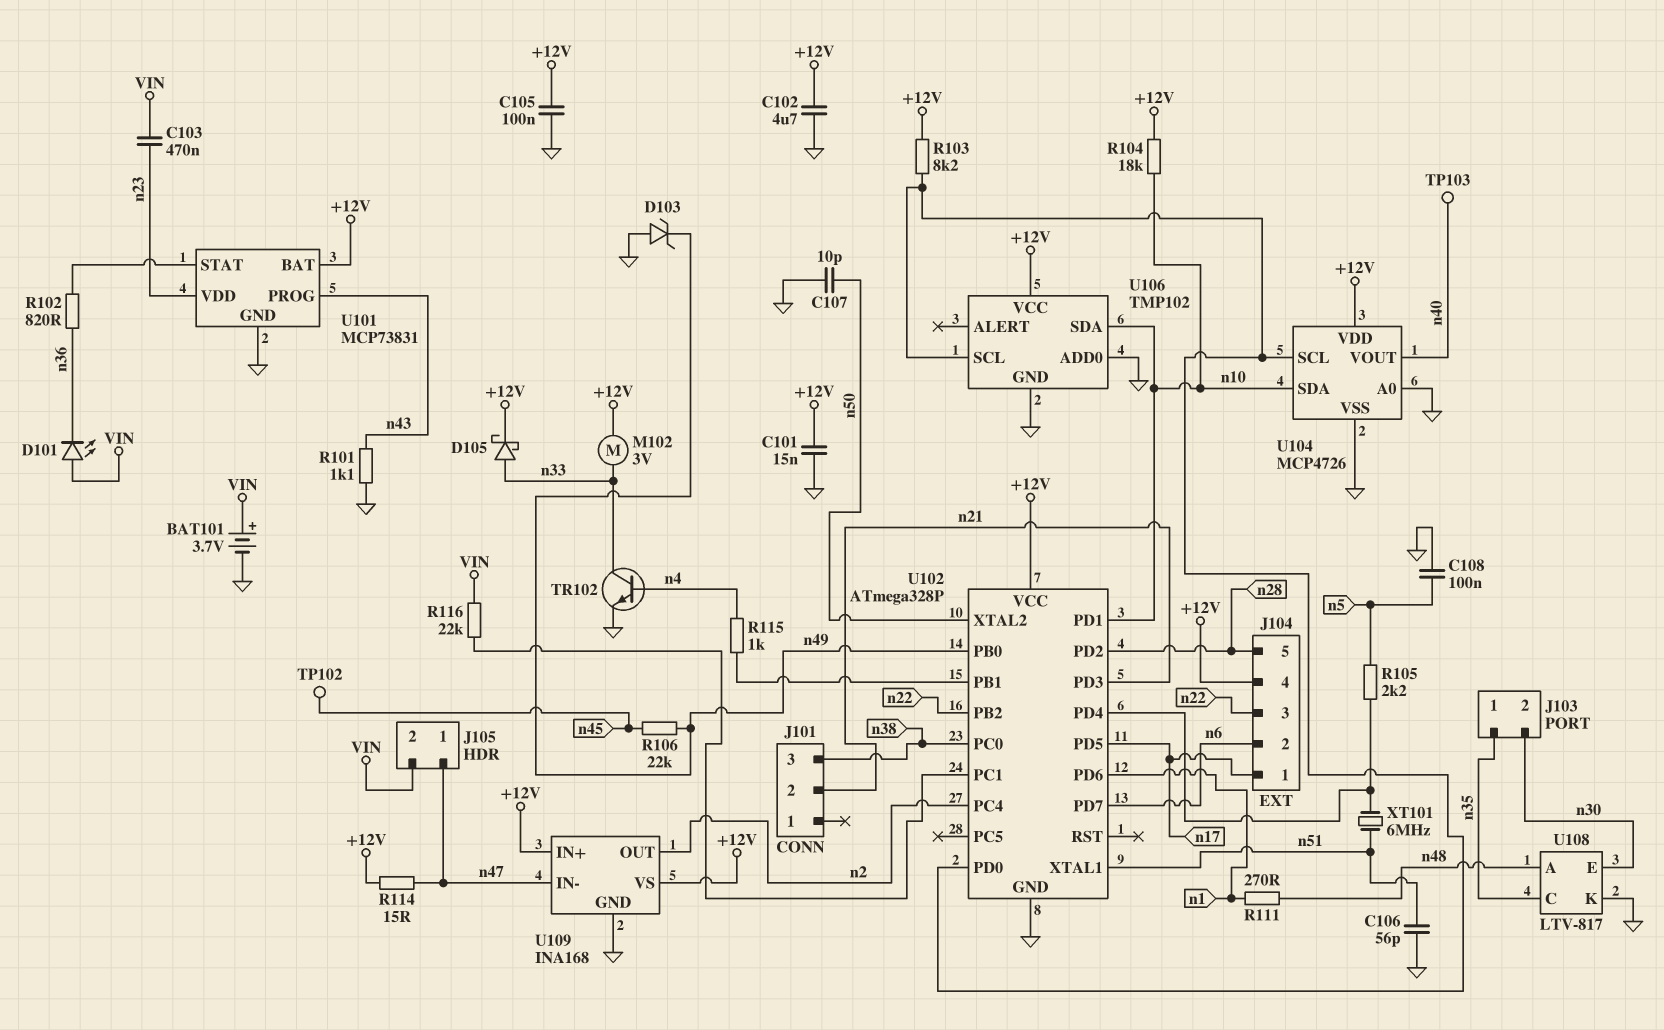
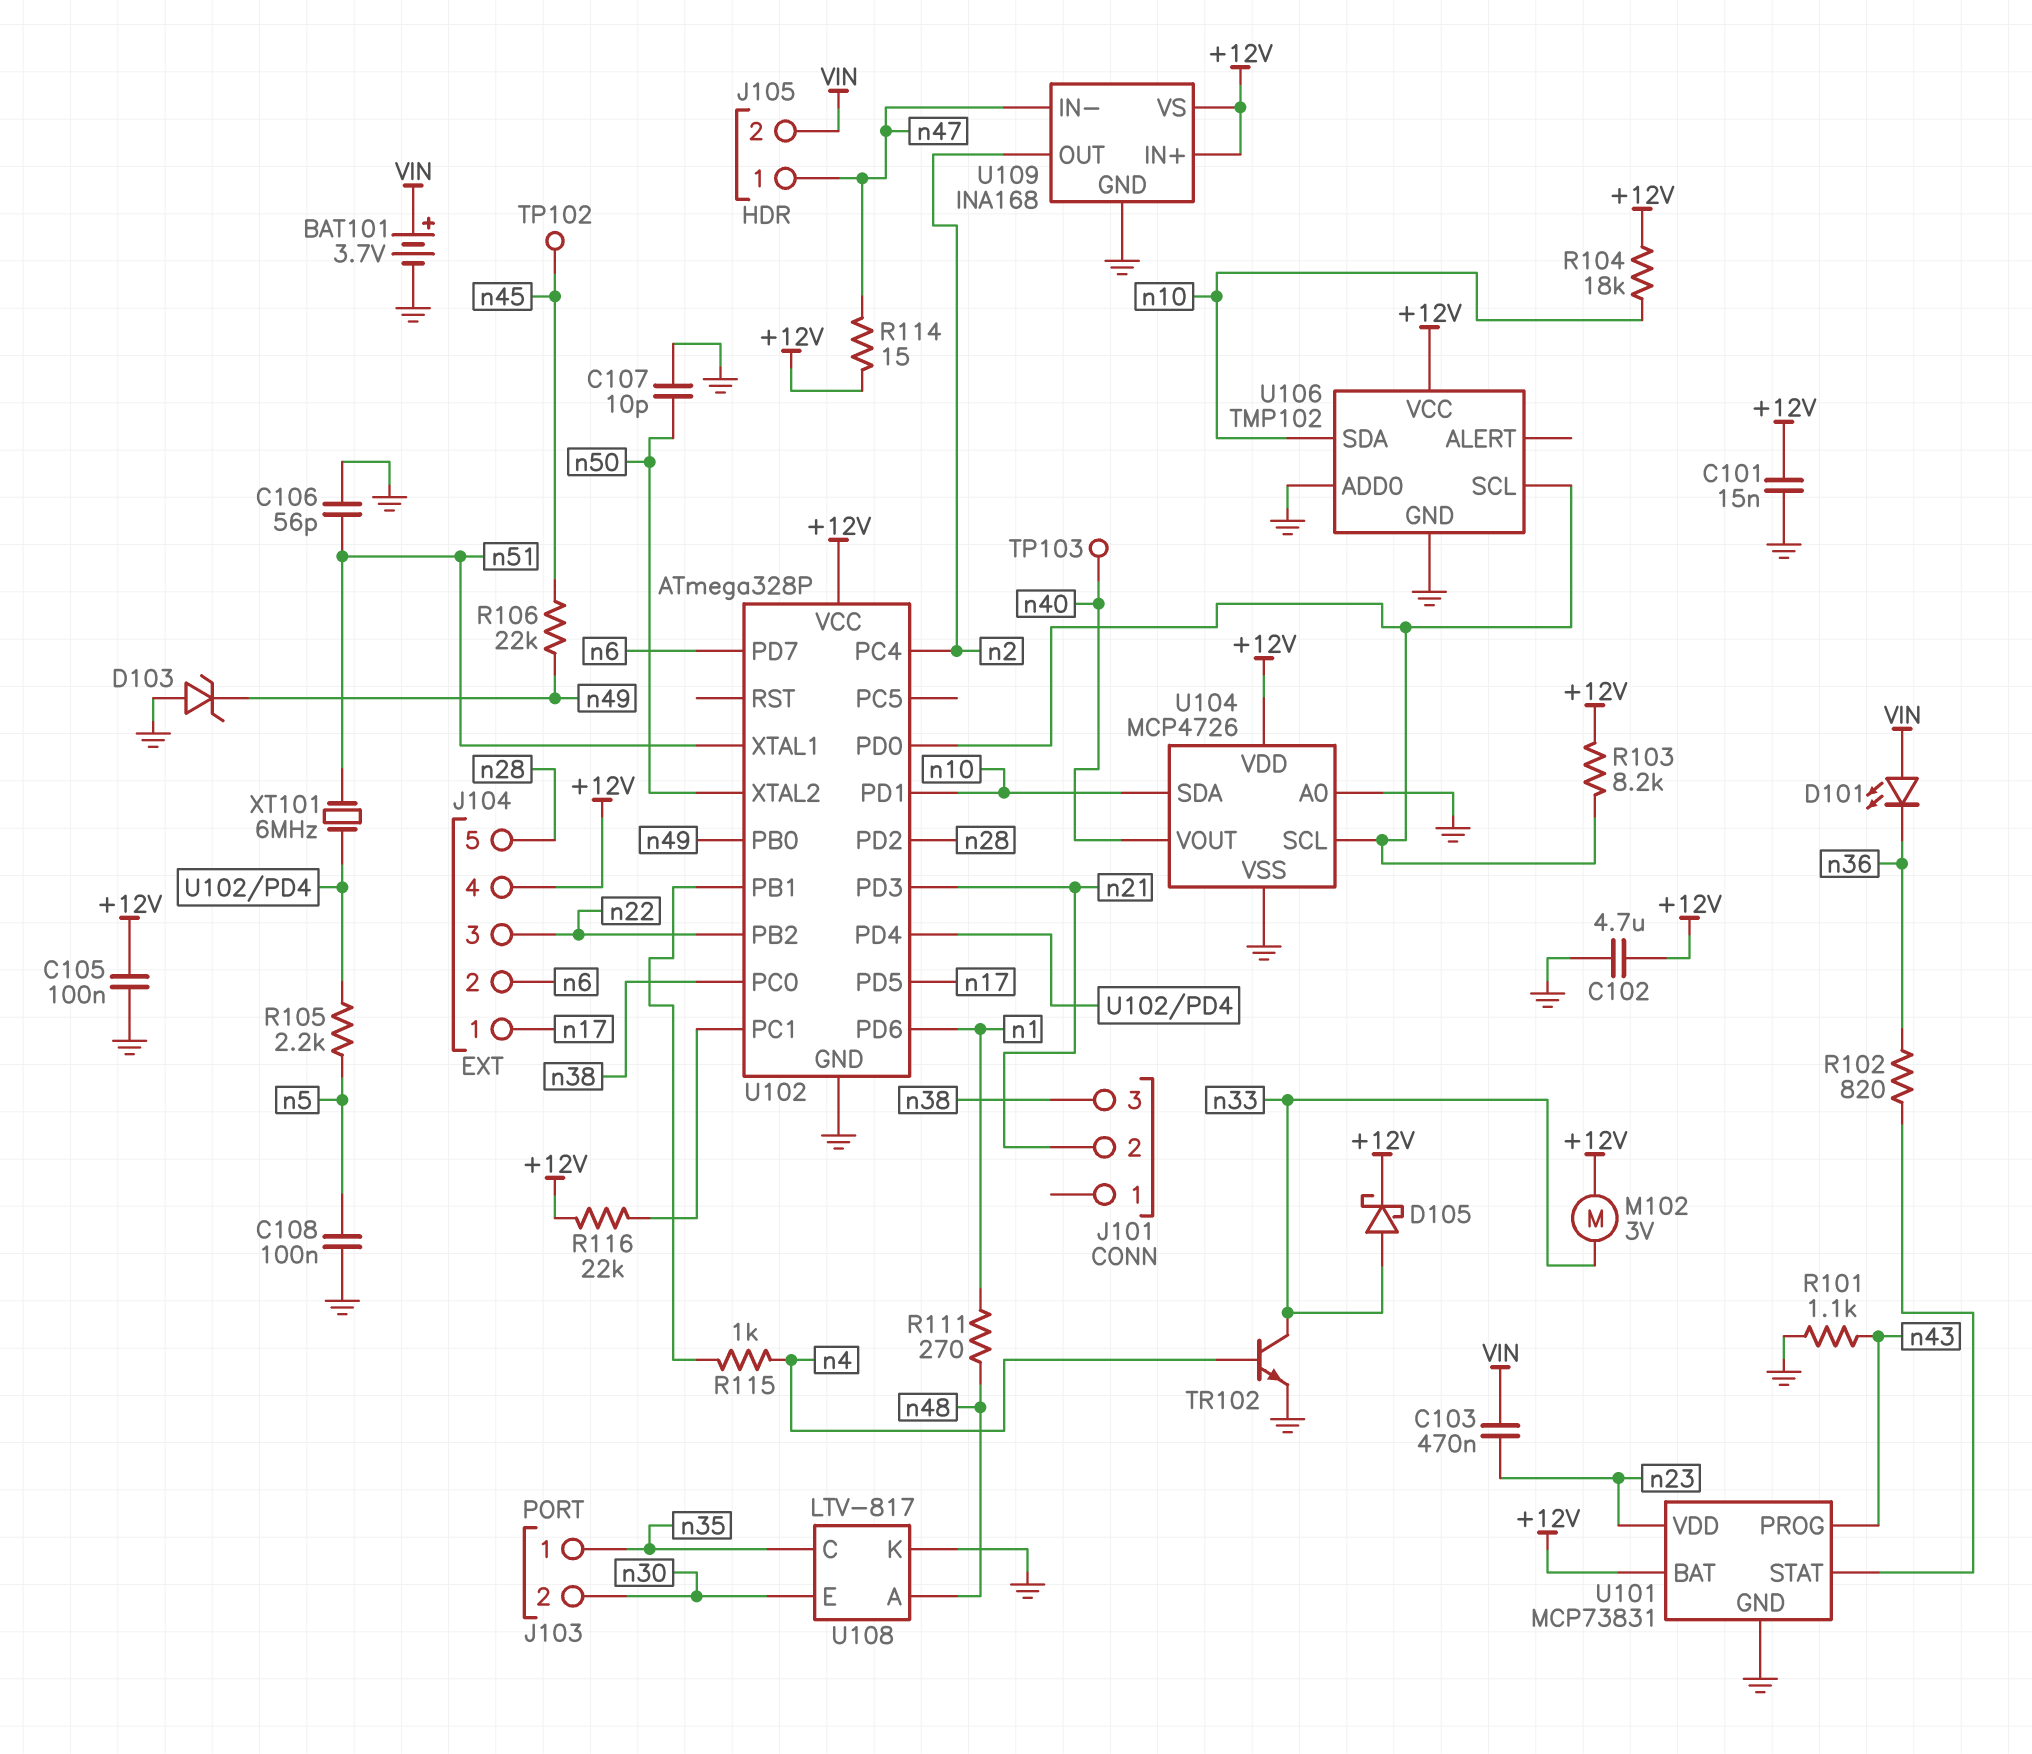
R116: 22k (U102/PC1, VIN) -> 22k (+12V, U102/PC1)

